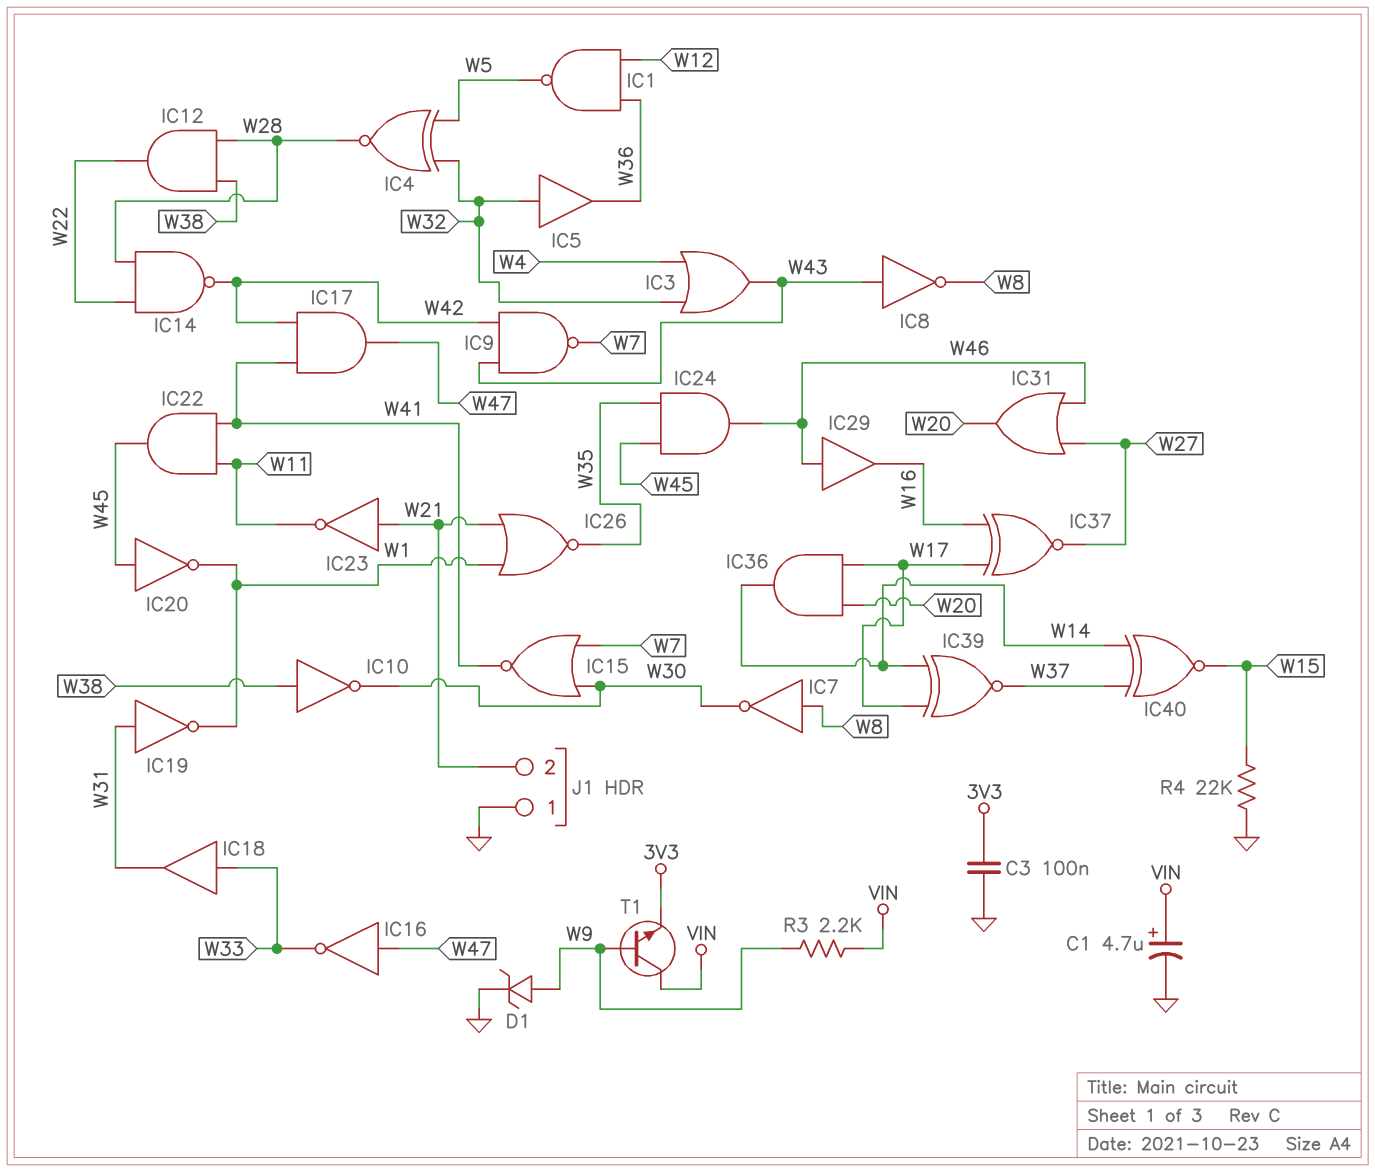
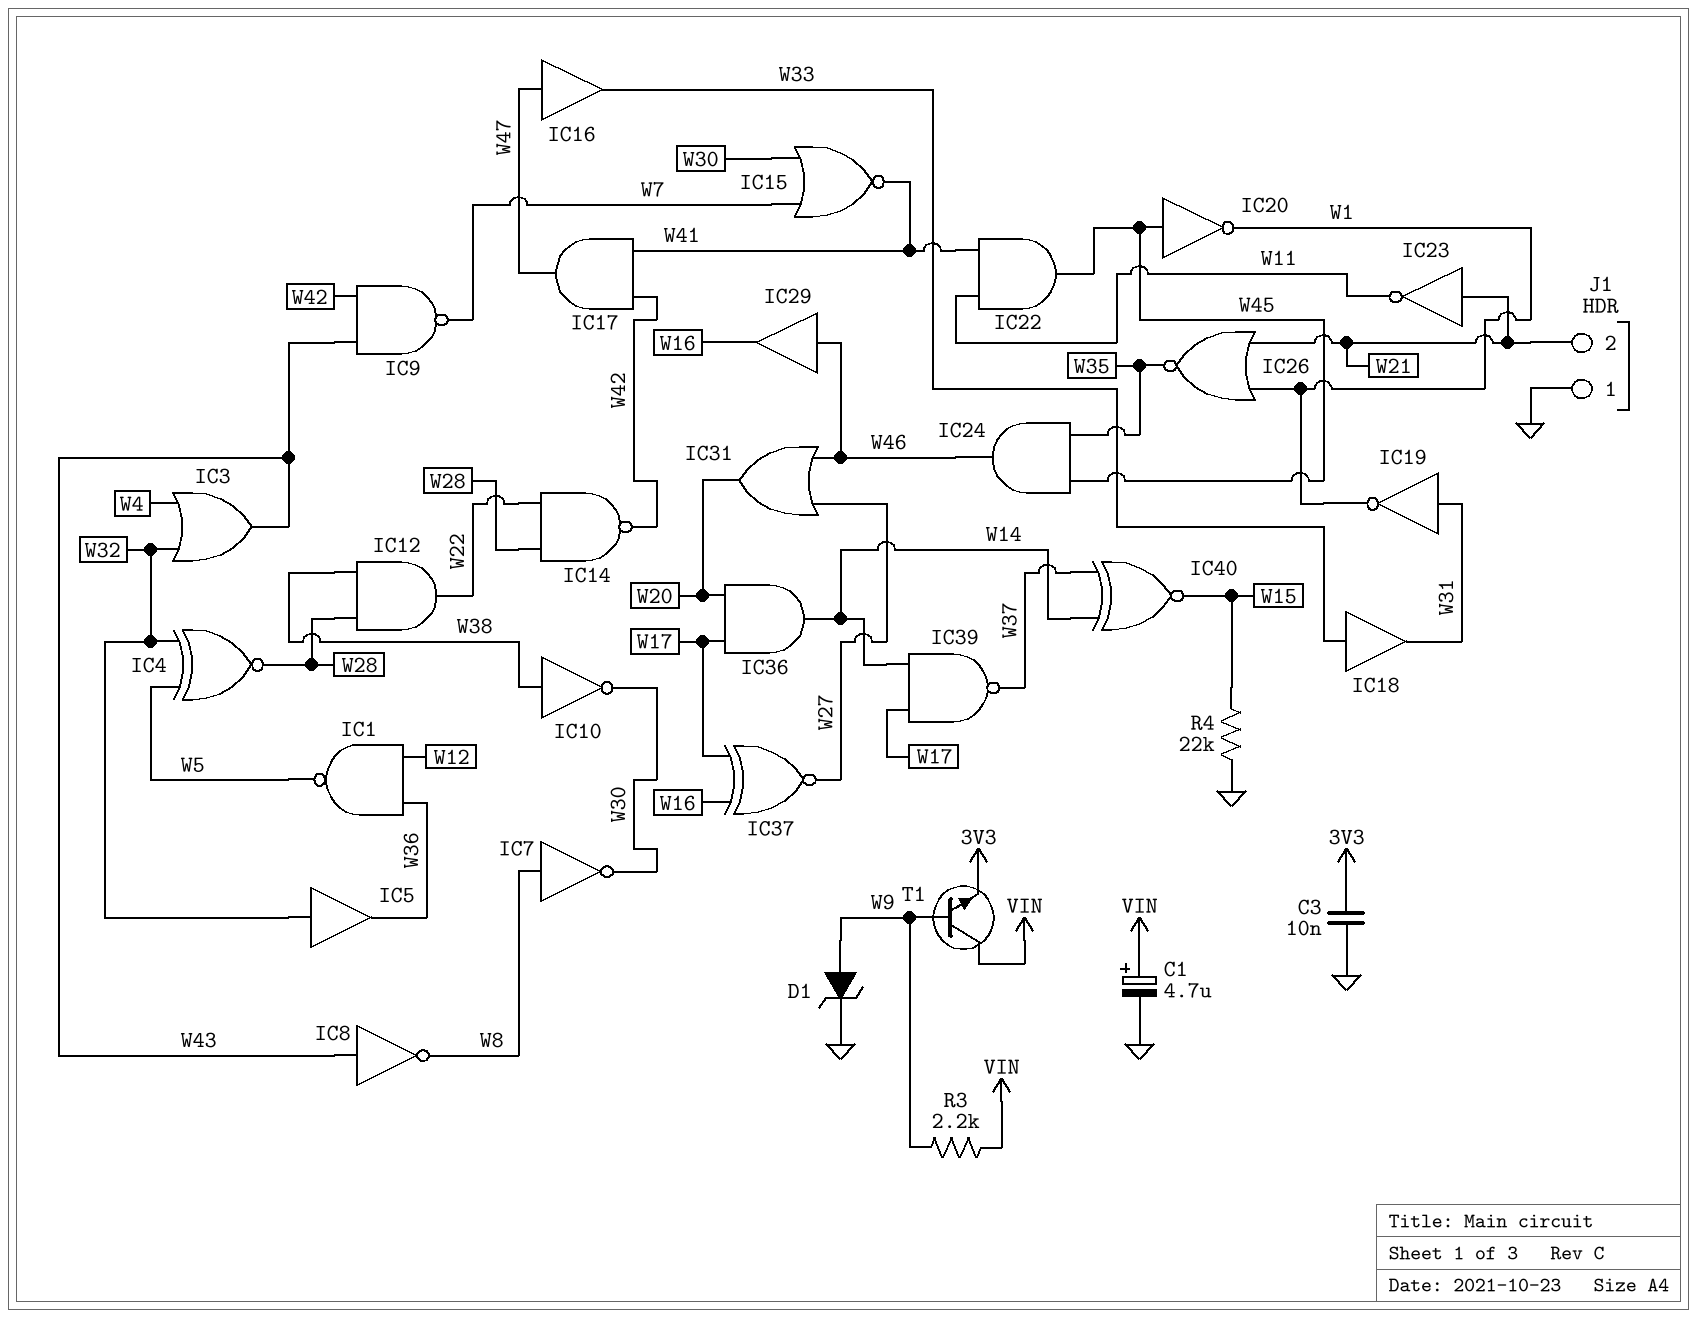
C3: 100nF (3V3, GND) -> 10nF (3V3, GND)
IC16: NOT (in W47, out W33) -> buffer (in W47, out W33)
IC39: XNOR (in W14, in W17, out W37) -> NAND (in W14, in W17, out W37)

